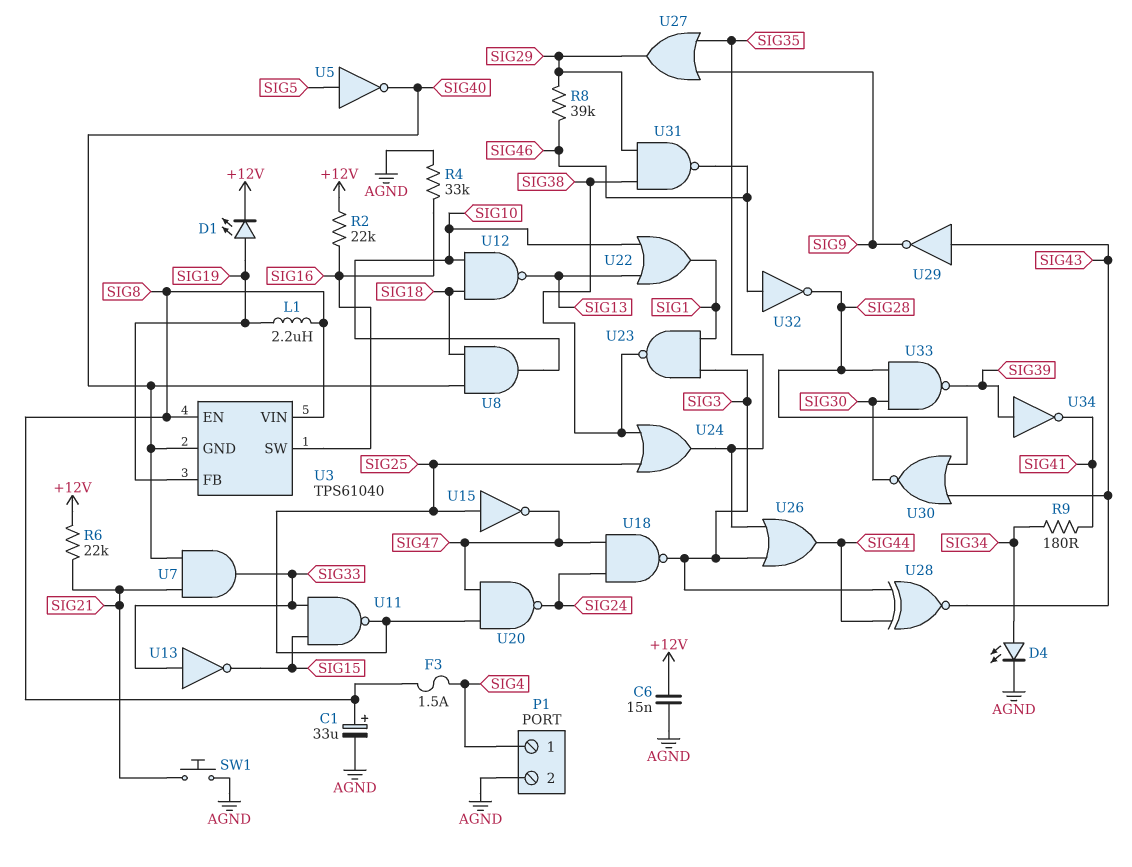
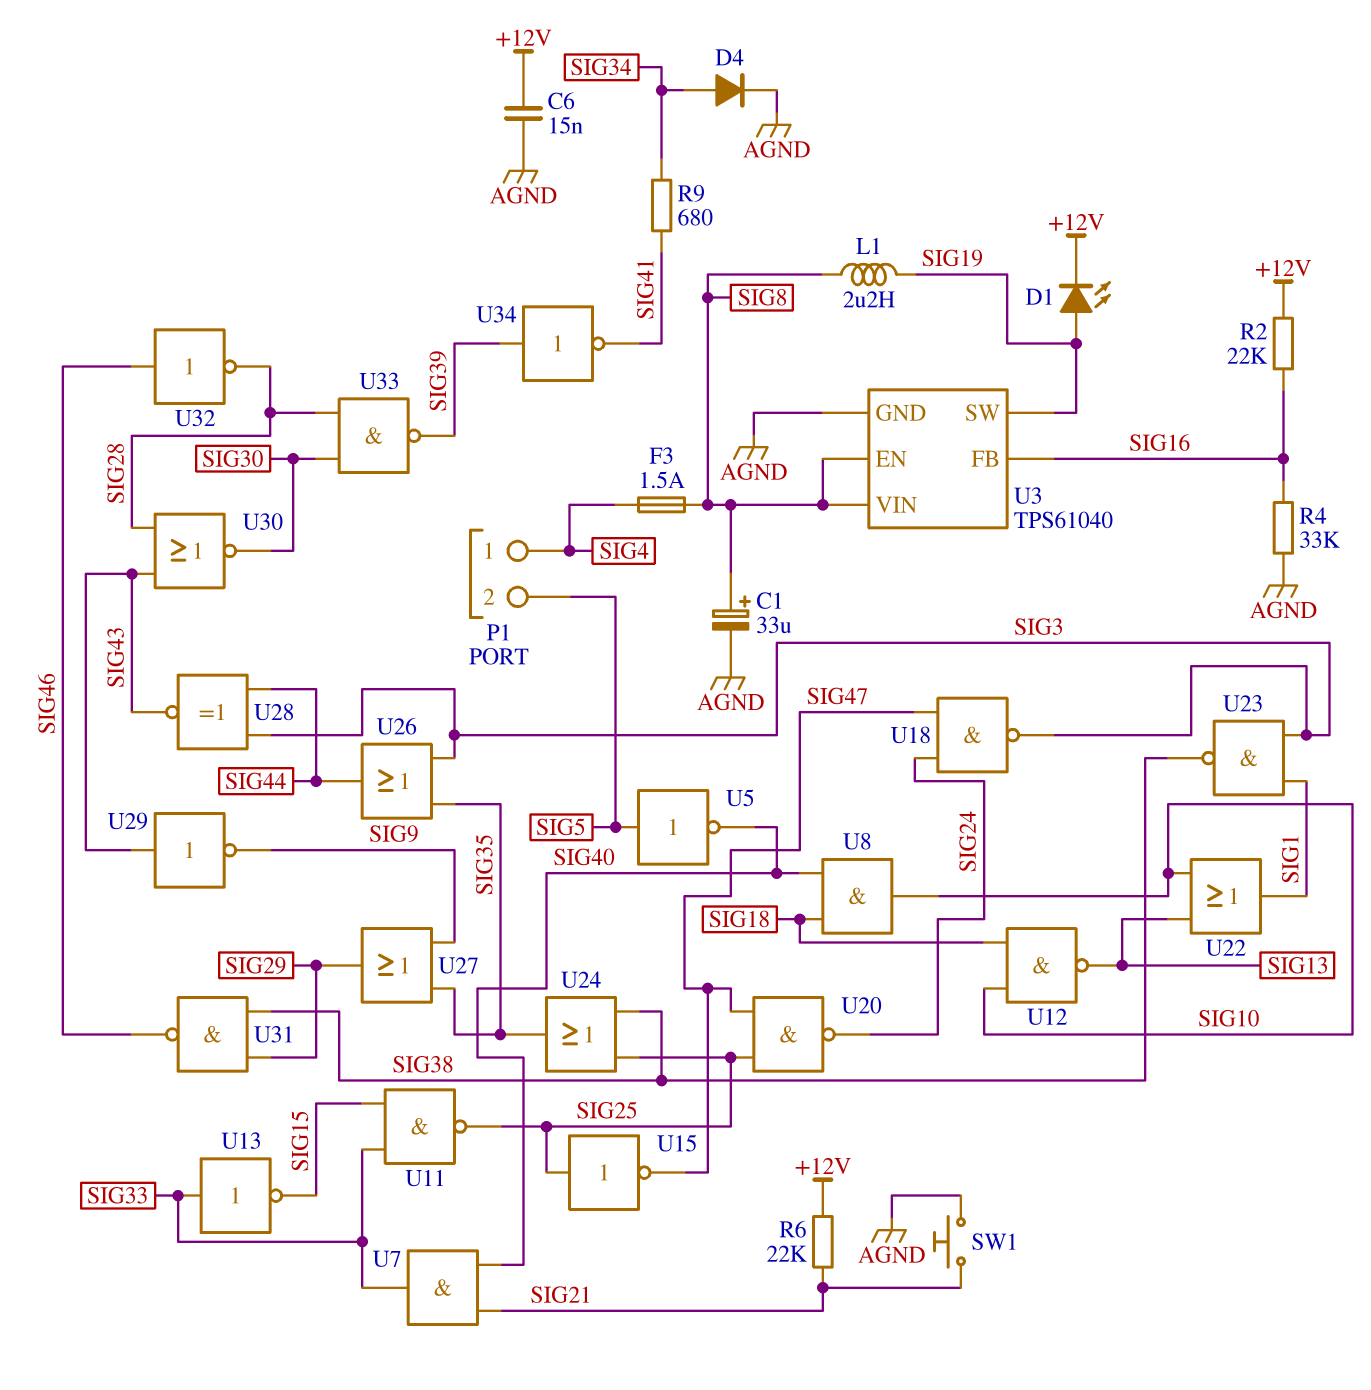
D4: LED (A SIG34, K AGND) -> diode (A SIG34, K AGND)
P1 pin 2: AGND -> SIG5
R8: 39k (SIG29, SIG46) -> none
R9: 180 (SIG34, SIG41) -> 680 (SIG34, SIG41)
U3 pin FB: SIG19 -> SIG16
U3 pin GND: SIG40 -> AGND
U3 pin SW: SIG16 -> SIG19

